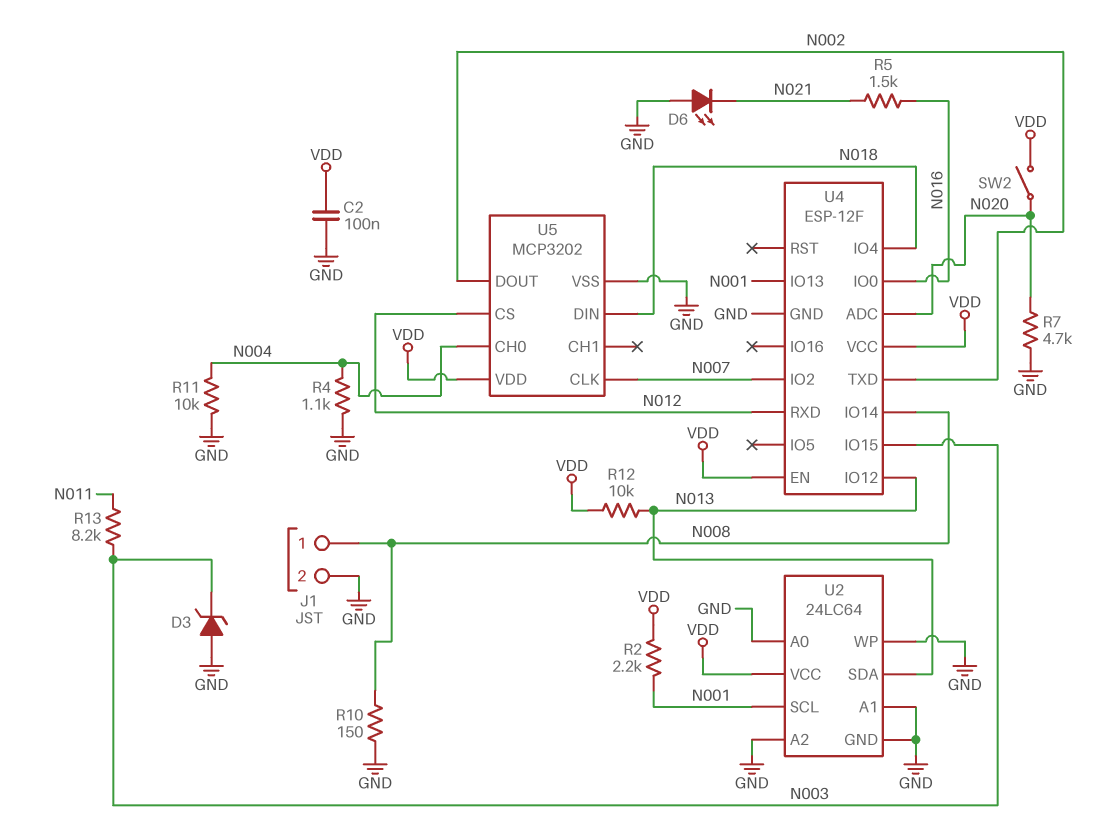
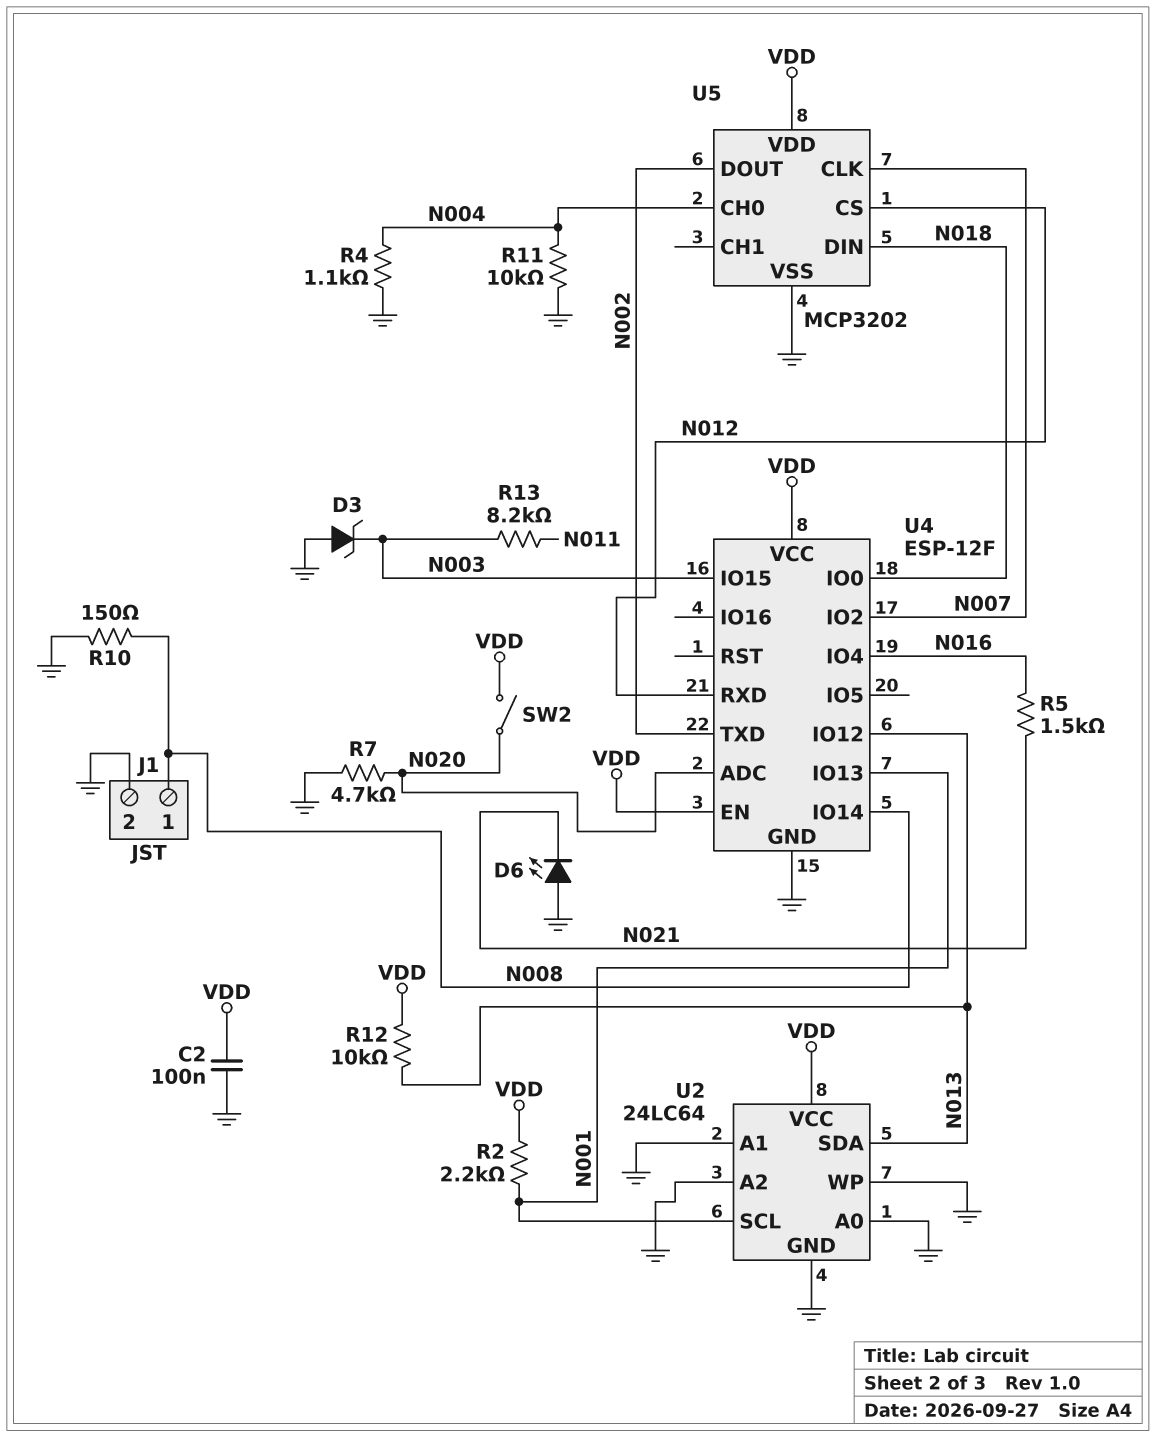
U4 pin IO0: N016 -> N018
U4 pin IO4: N018 -> N016

